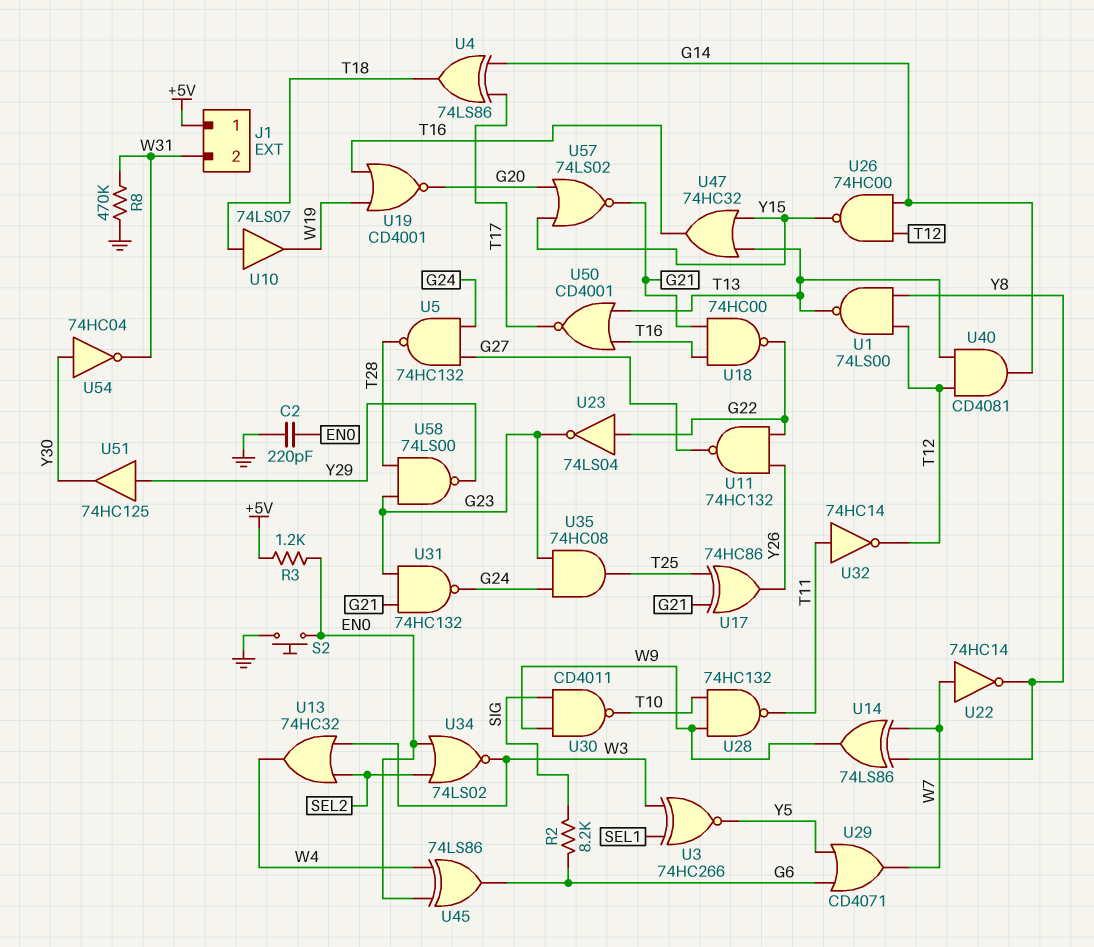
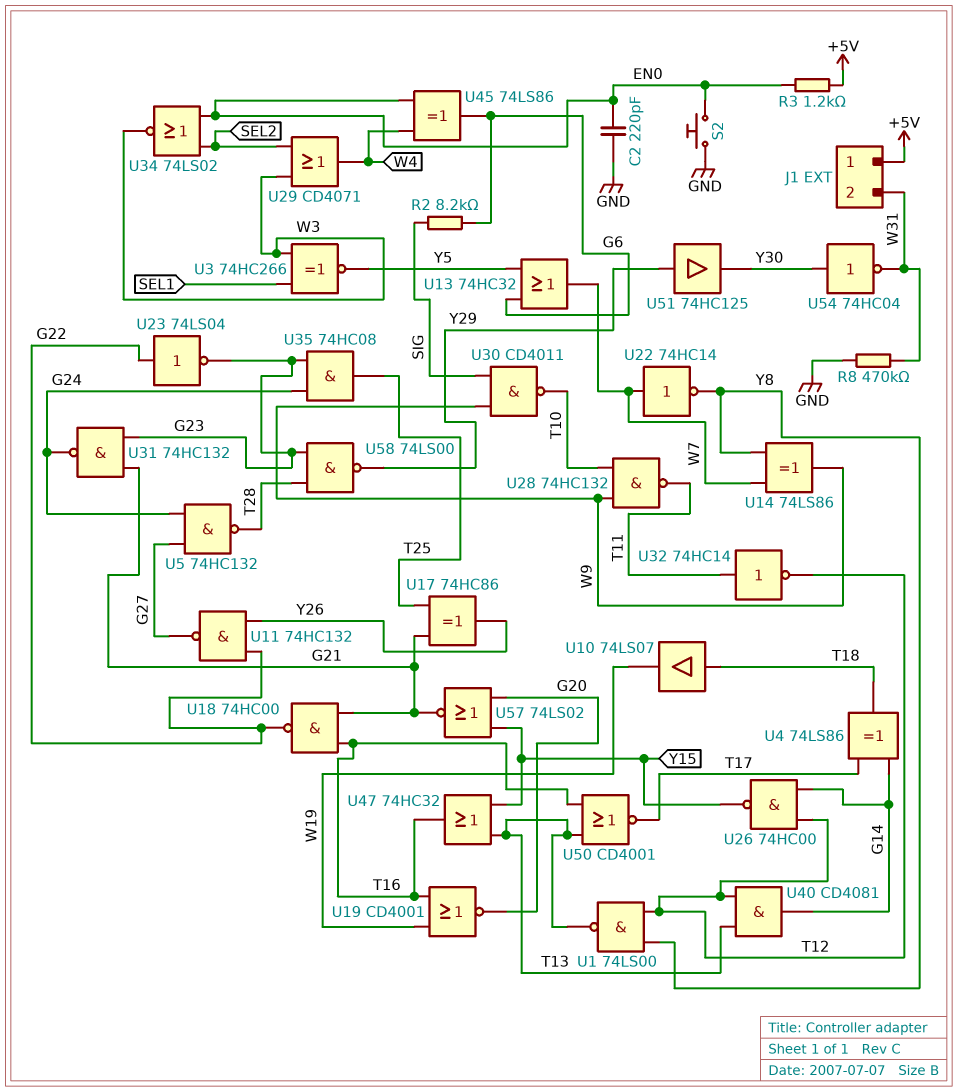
U13: OR 74HC32 (in SEL2, in W3, out W4) -> OR 74HC32 (in G6, in Y5, out W7)
U29: OR CD4071 (in G6, in Y5, out W7) -> OR CD4071 (in SEL2, in W3, out W4)

